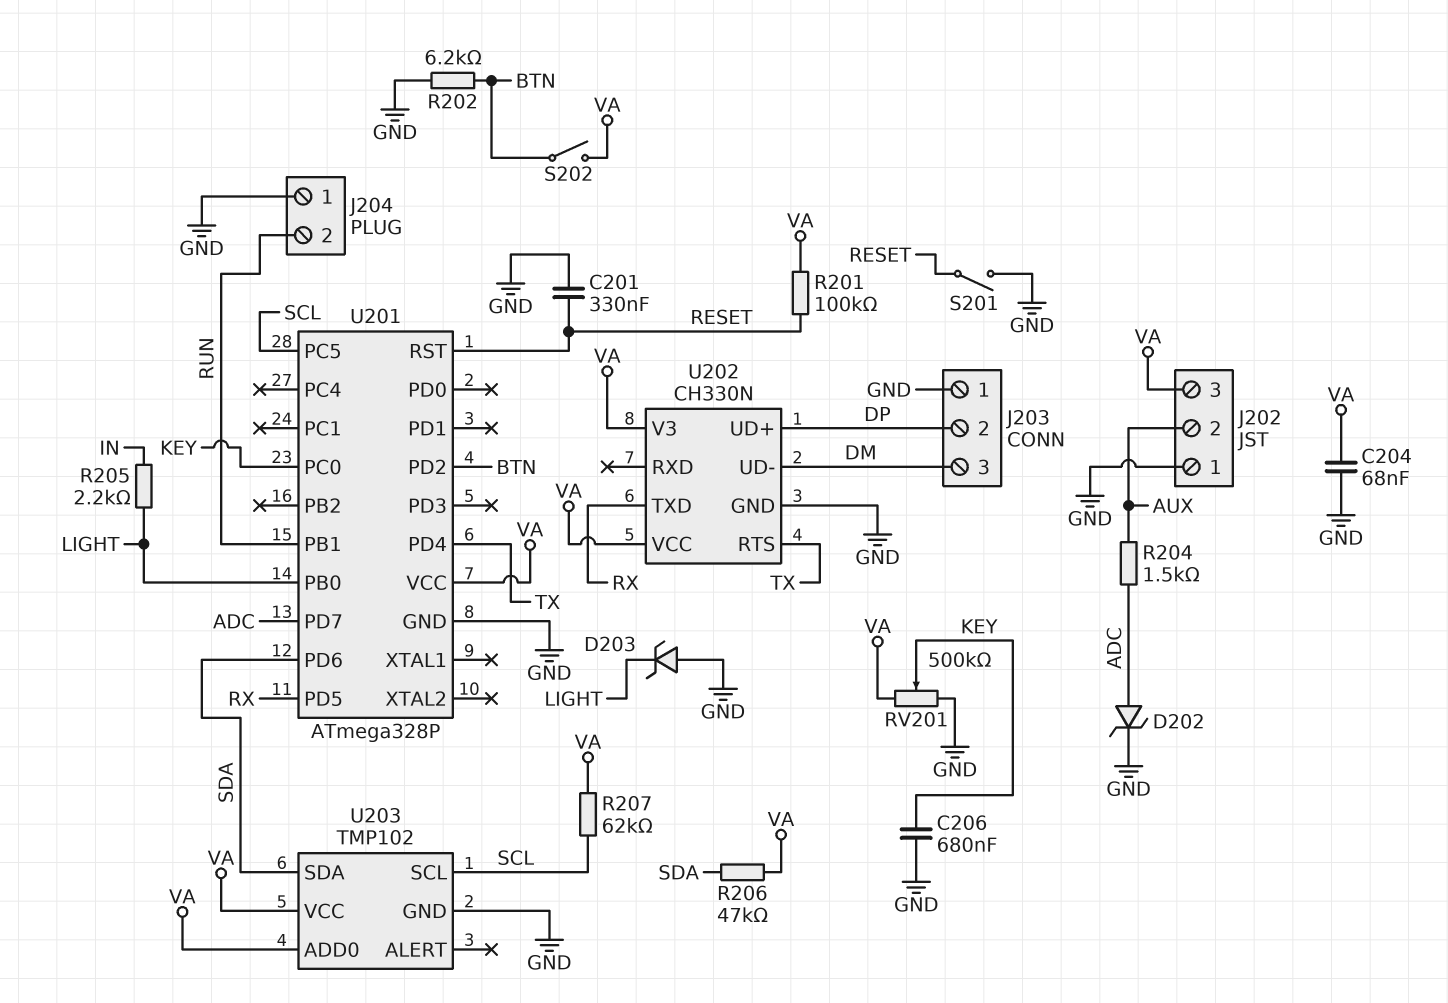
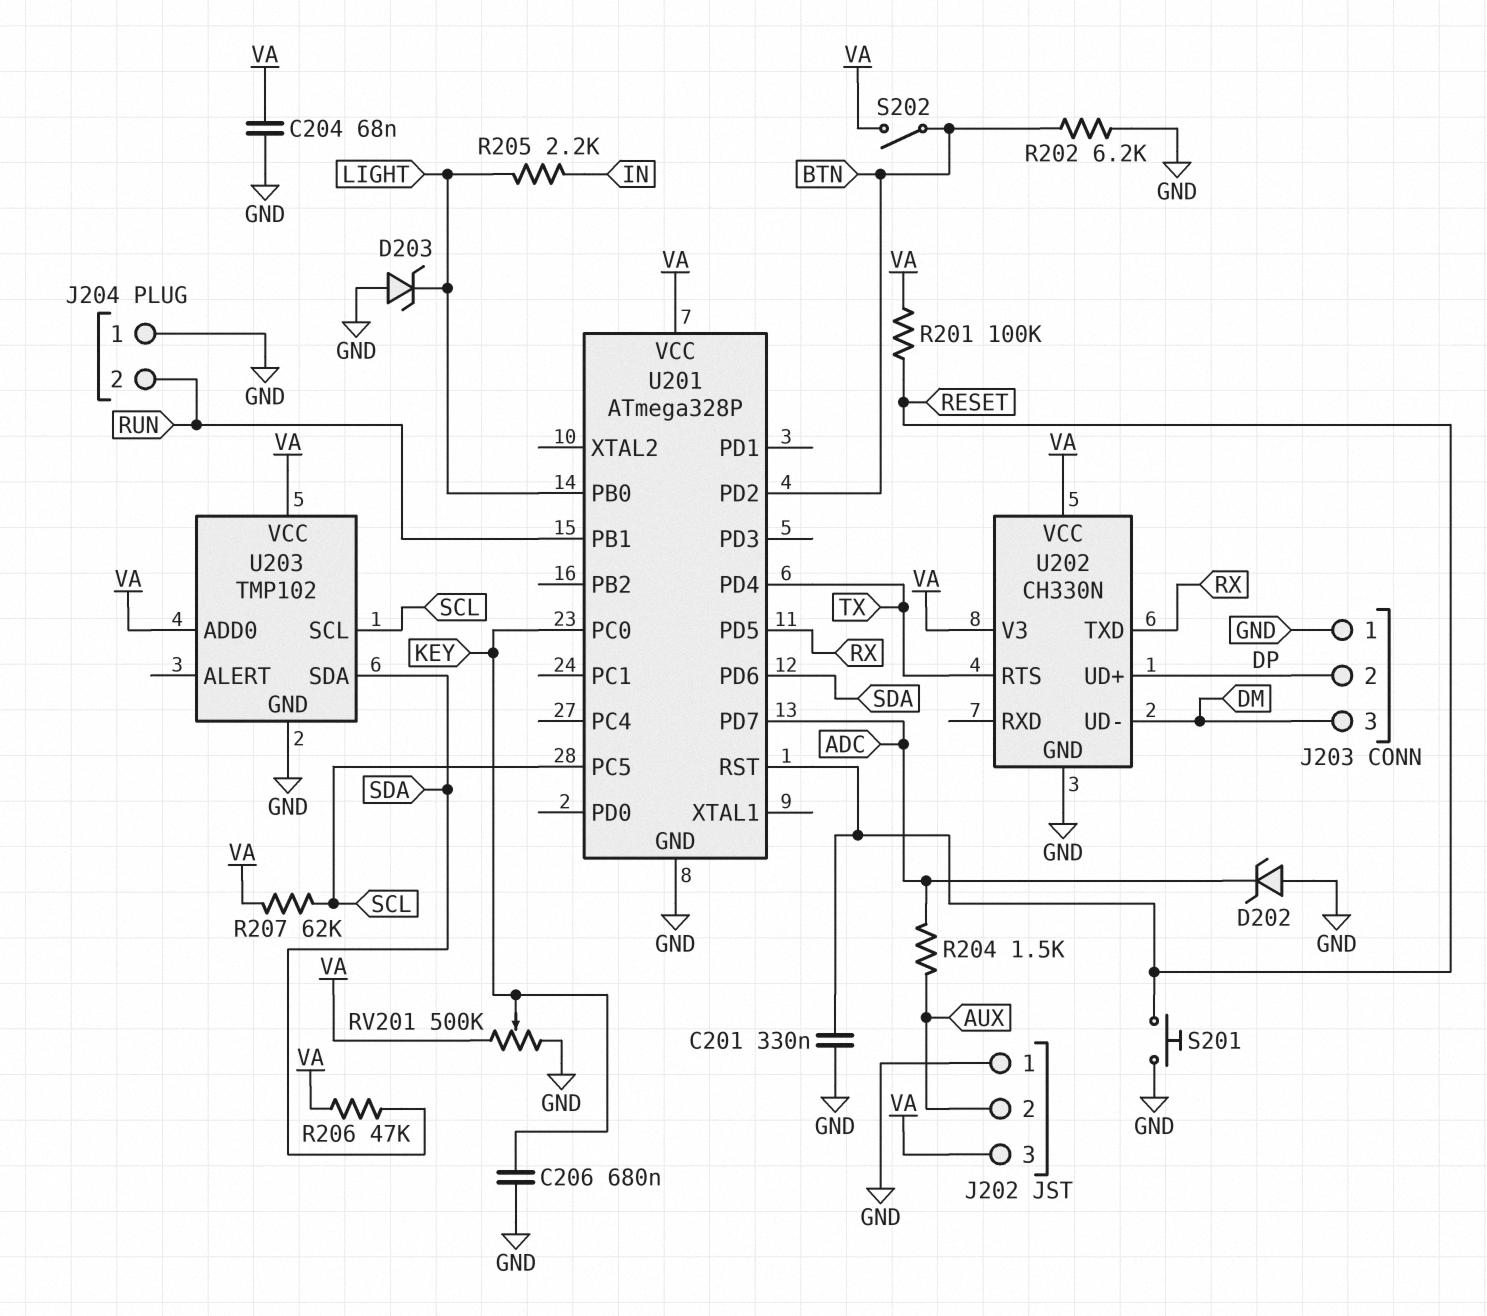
D202: zener (A ADC, K GND) -> zener (A GND, K ADC)
S201: switch (GND, RESET) -> button (GND, RESET)

